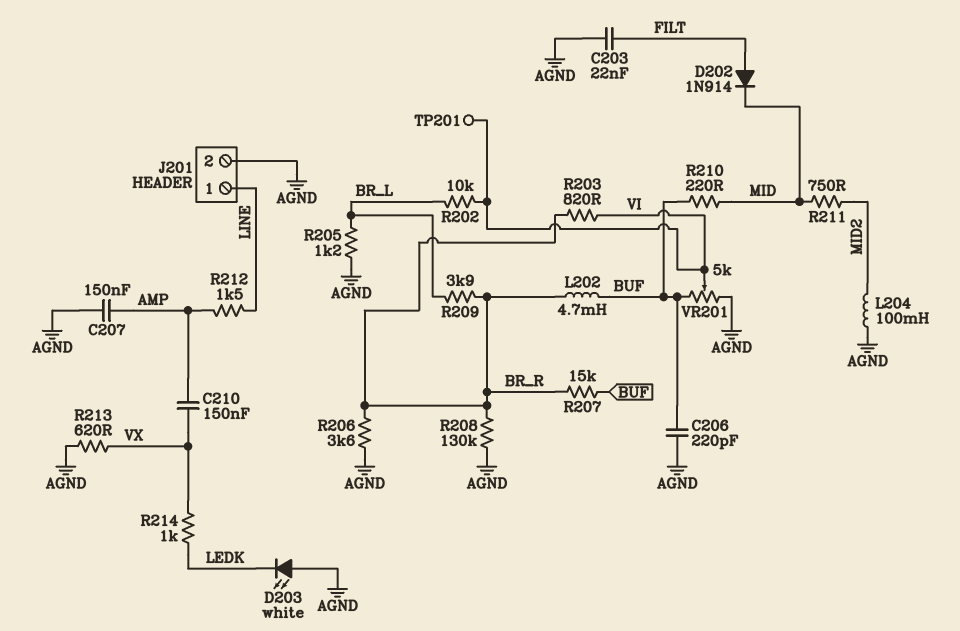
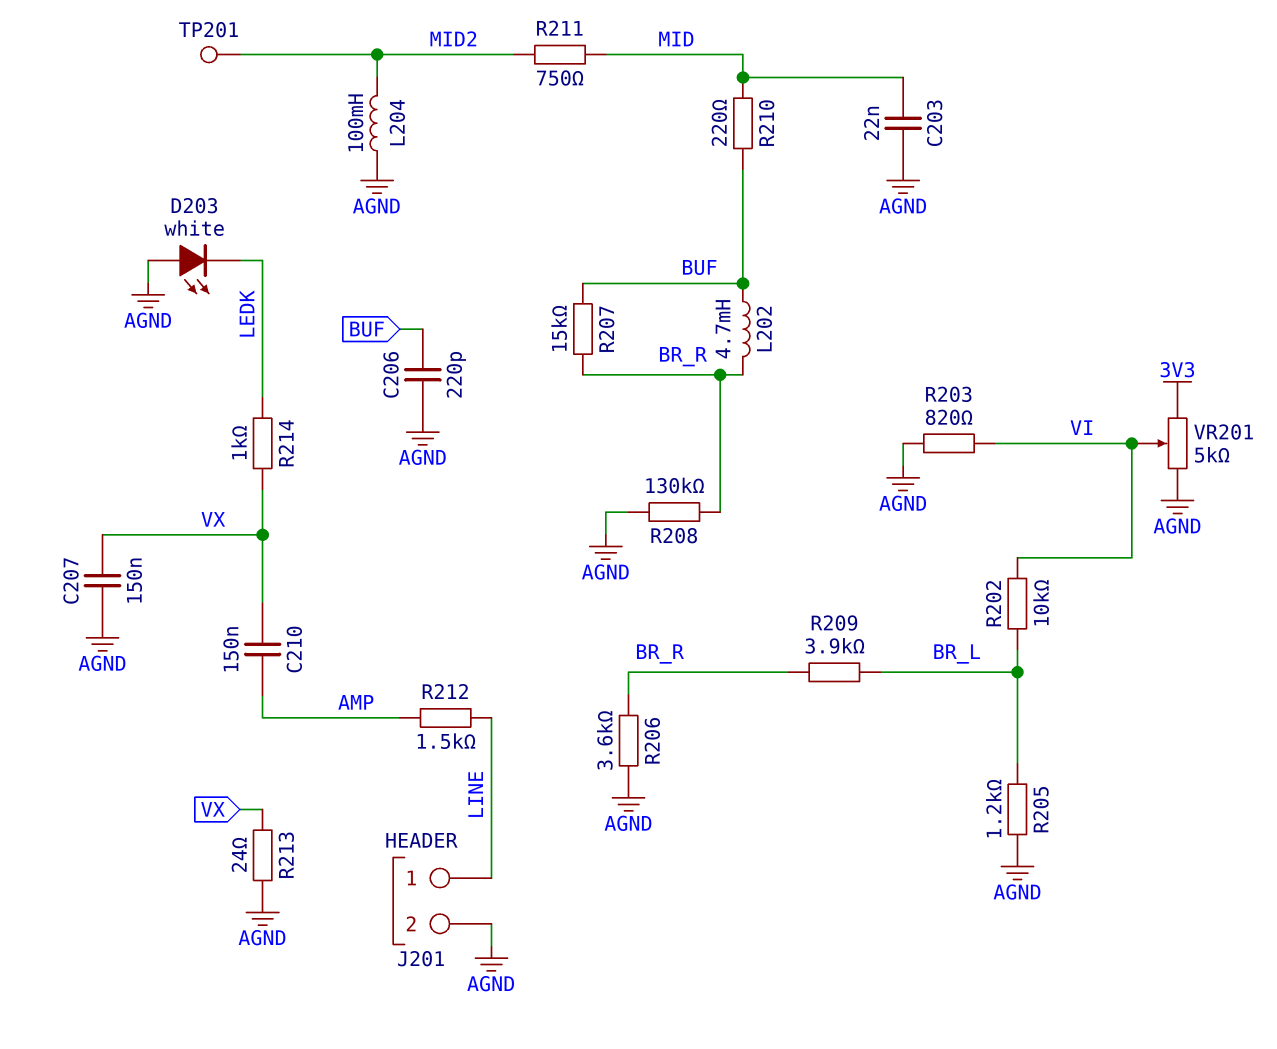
C203: 22nF (AGND, FILT) -> 22nF (AGND, MID)
C207: 150nF (AGND, AMP) -> 150nF (AGND, VX)
D202: diode 1N914 (A FILT, K MID) -> none
R203: 820 (BR_R, VI) -> 820 (AGND, VI)
R213: 620 (AGND, VX) -> 24 (AGND, VX)
TP201: test point (VI) -> test point (MID2)
VR201: 5k (AGND, BUF, wiper VI) -> 5k (3V3, AGND, wiper VI)

